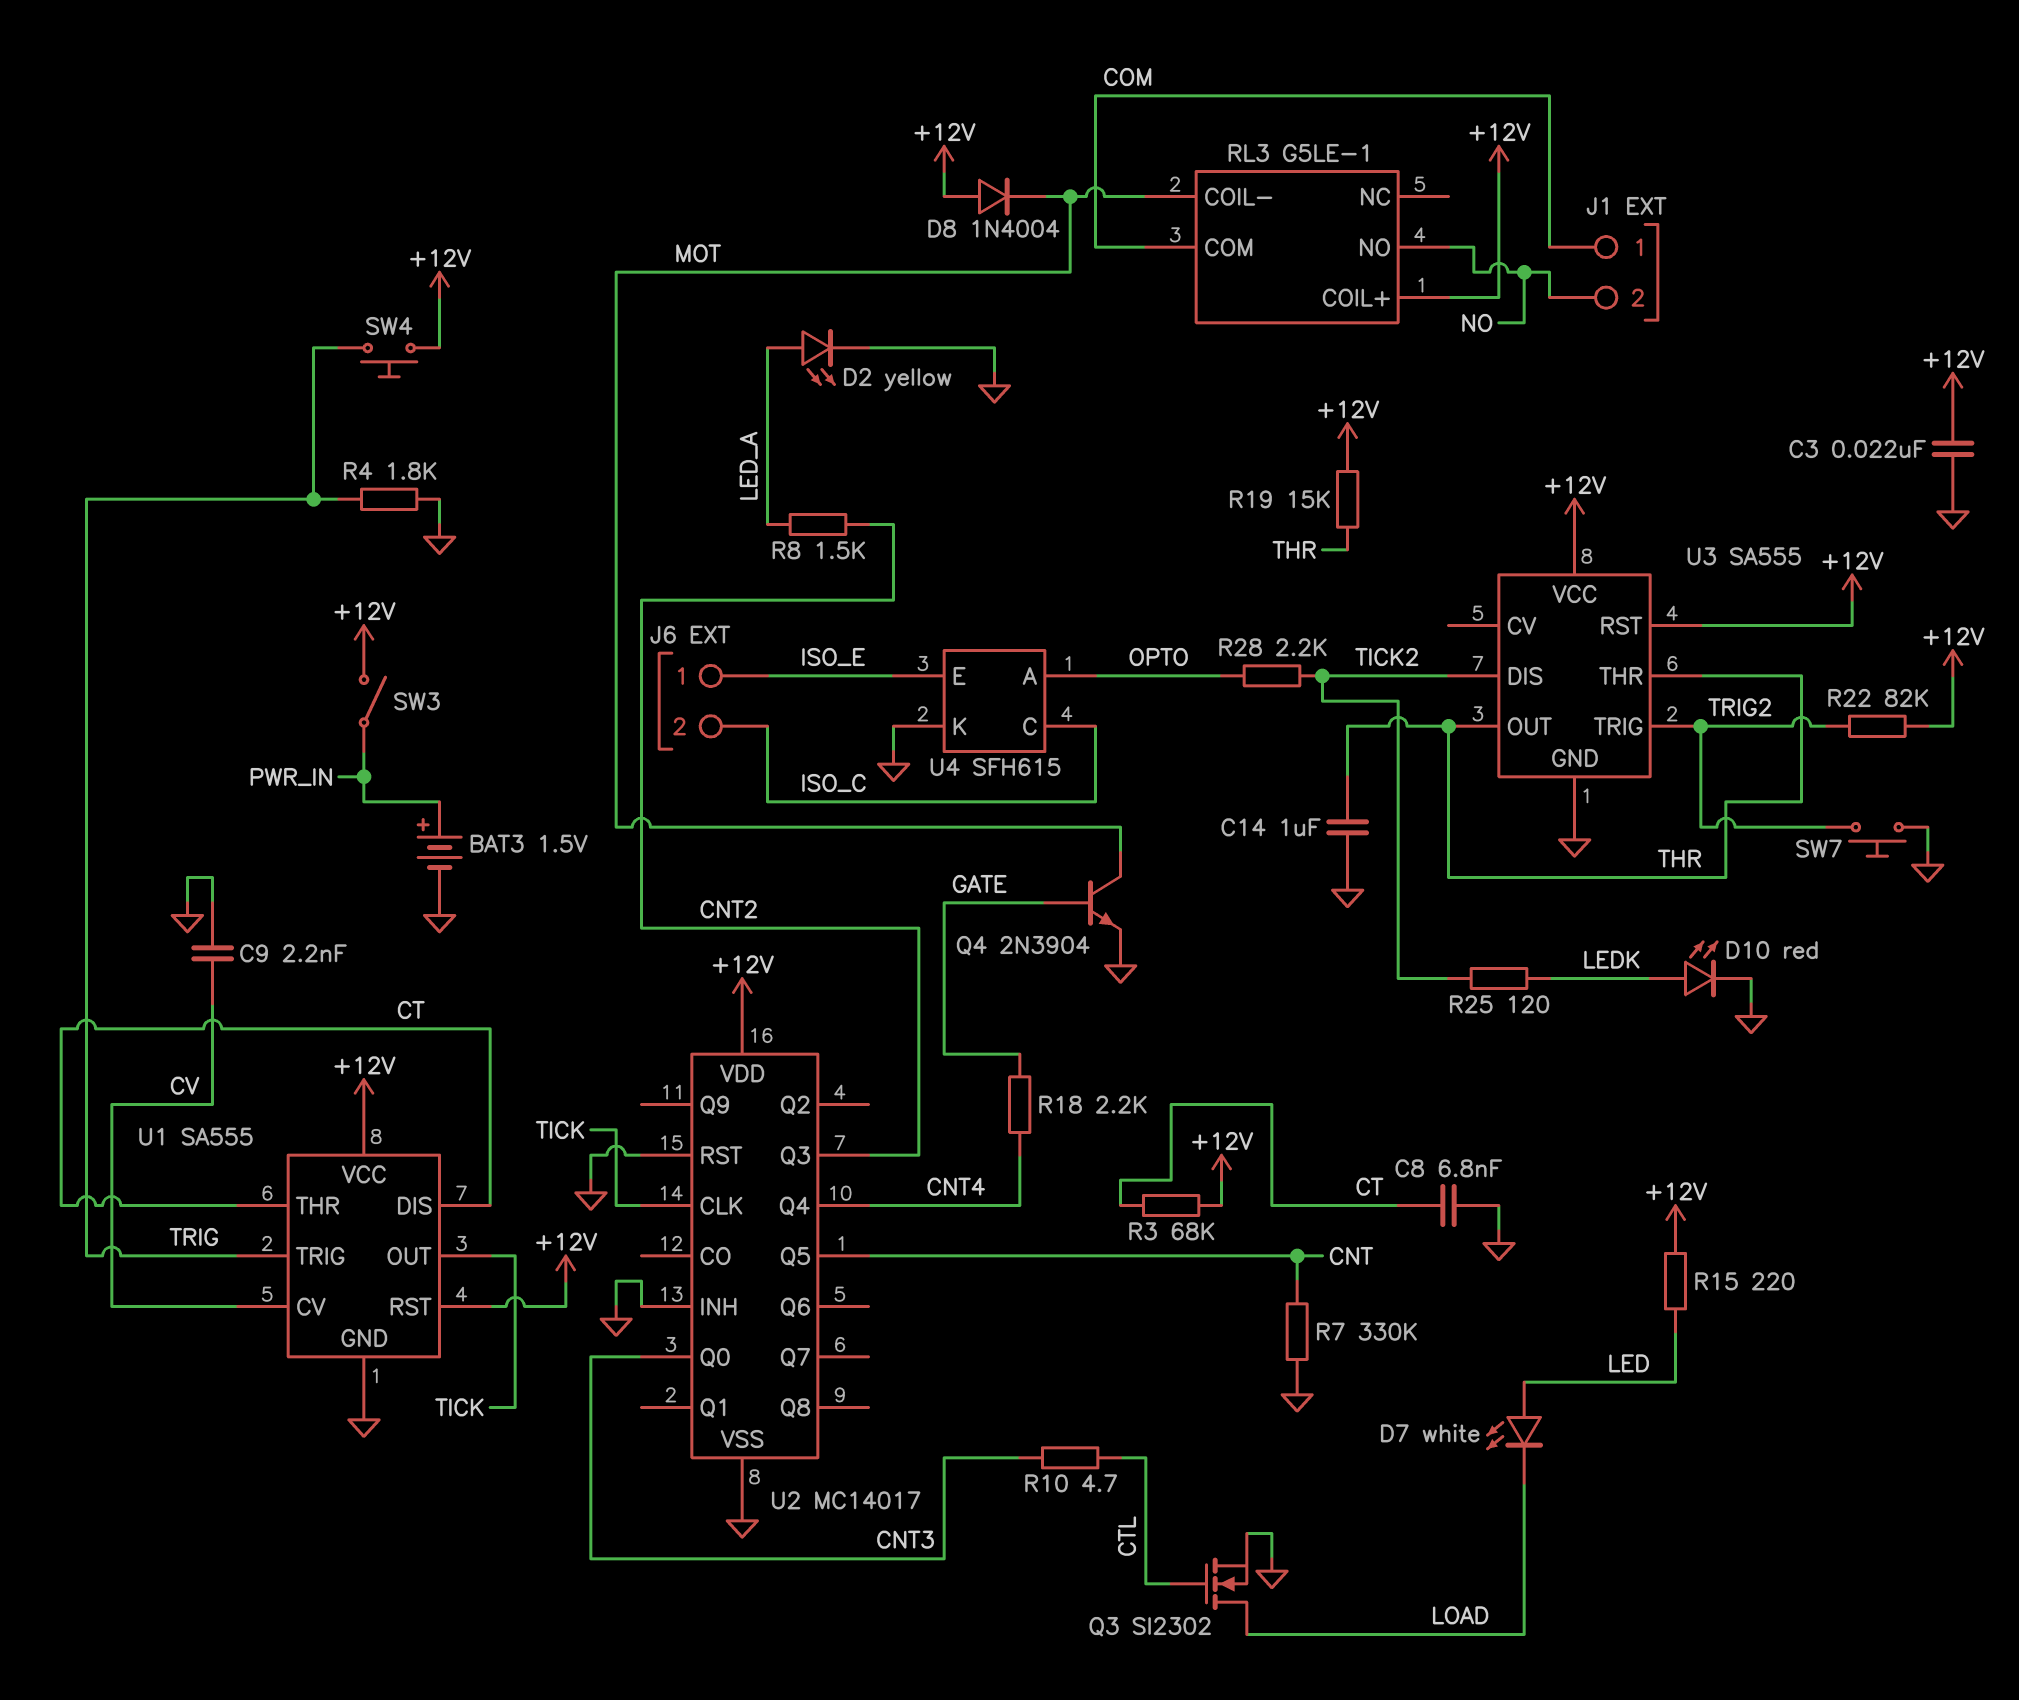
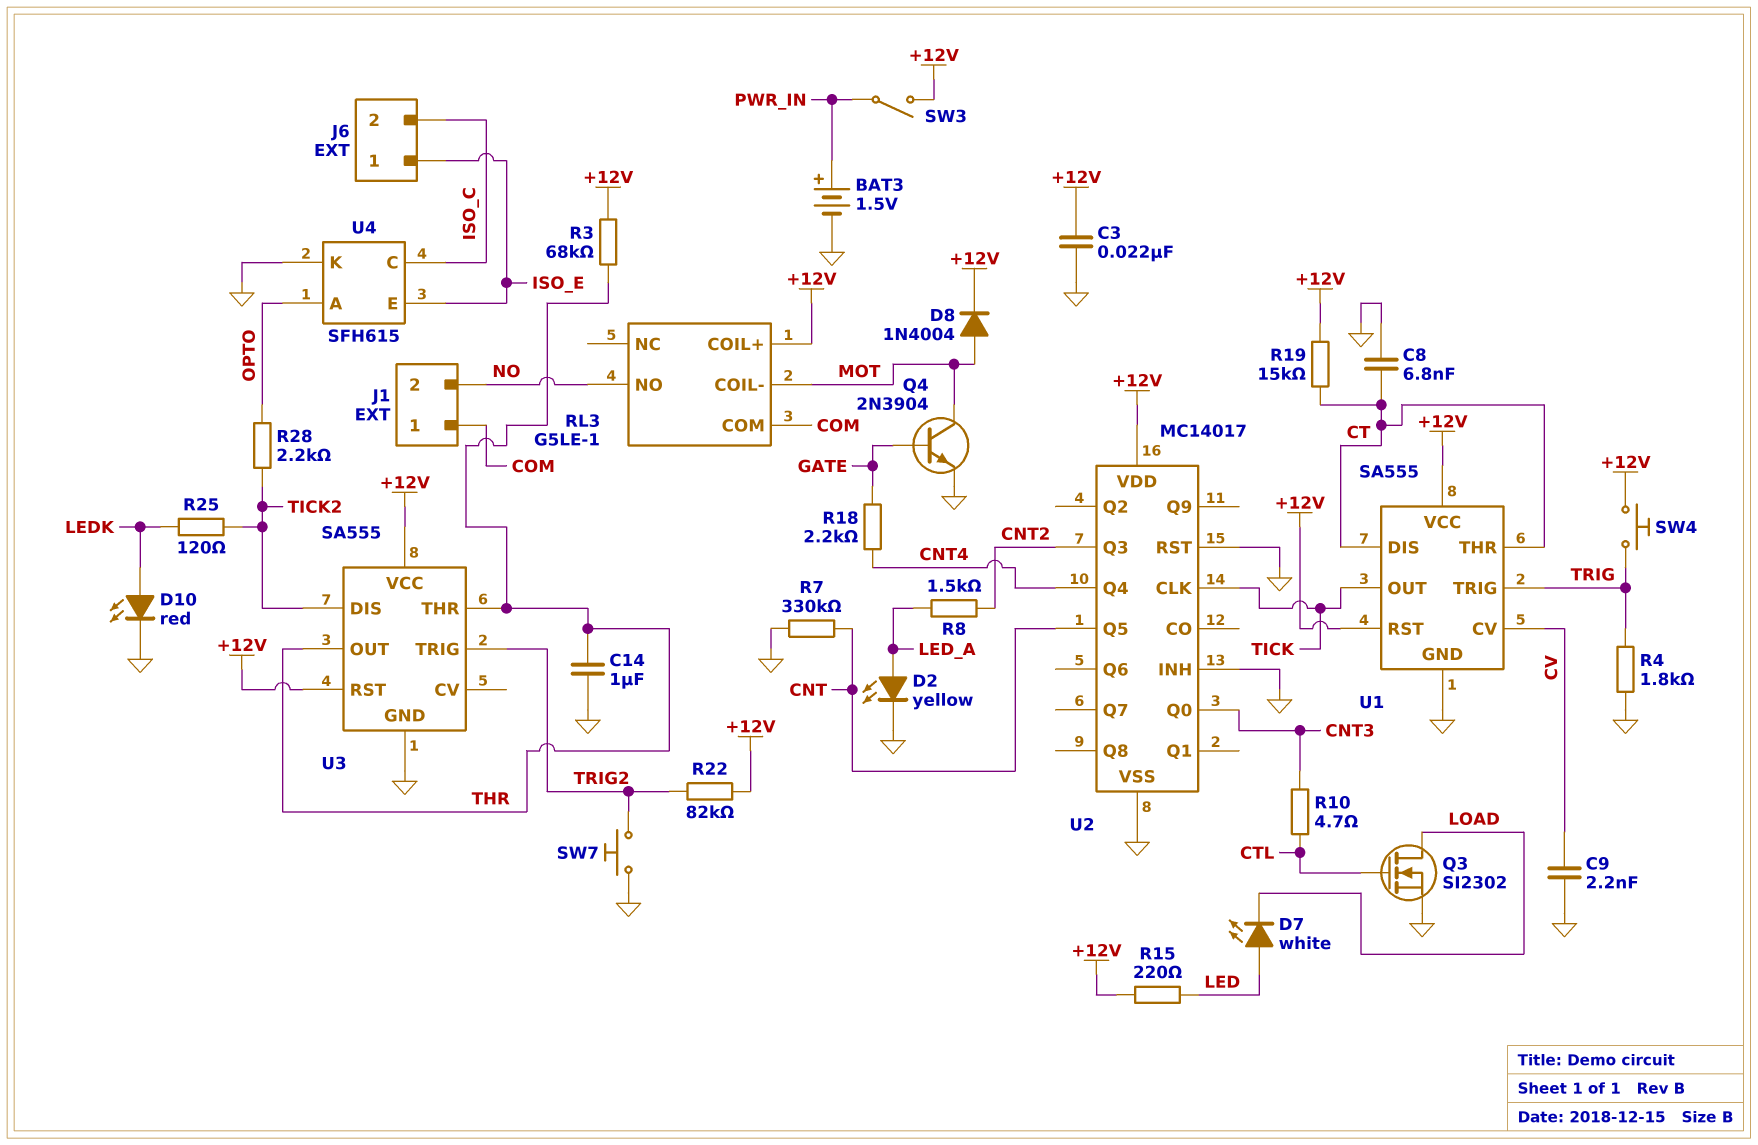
D8: diode 1N4004 (A +12V, K MOT) -> diode 1N4004 (A MOT, K +12V)
R3: 68k (+12V, CT) -> 68k (+12V, THR)
R19: 15k (+12V, THR) -> 15k (+12V, CT)

